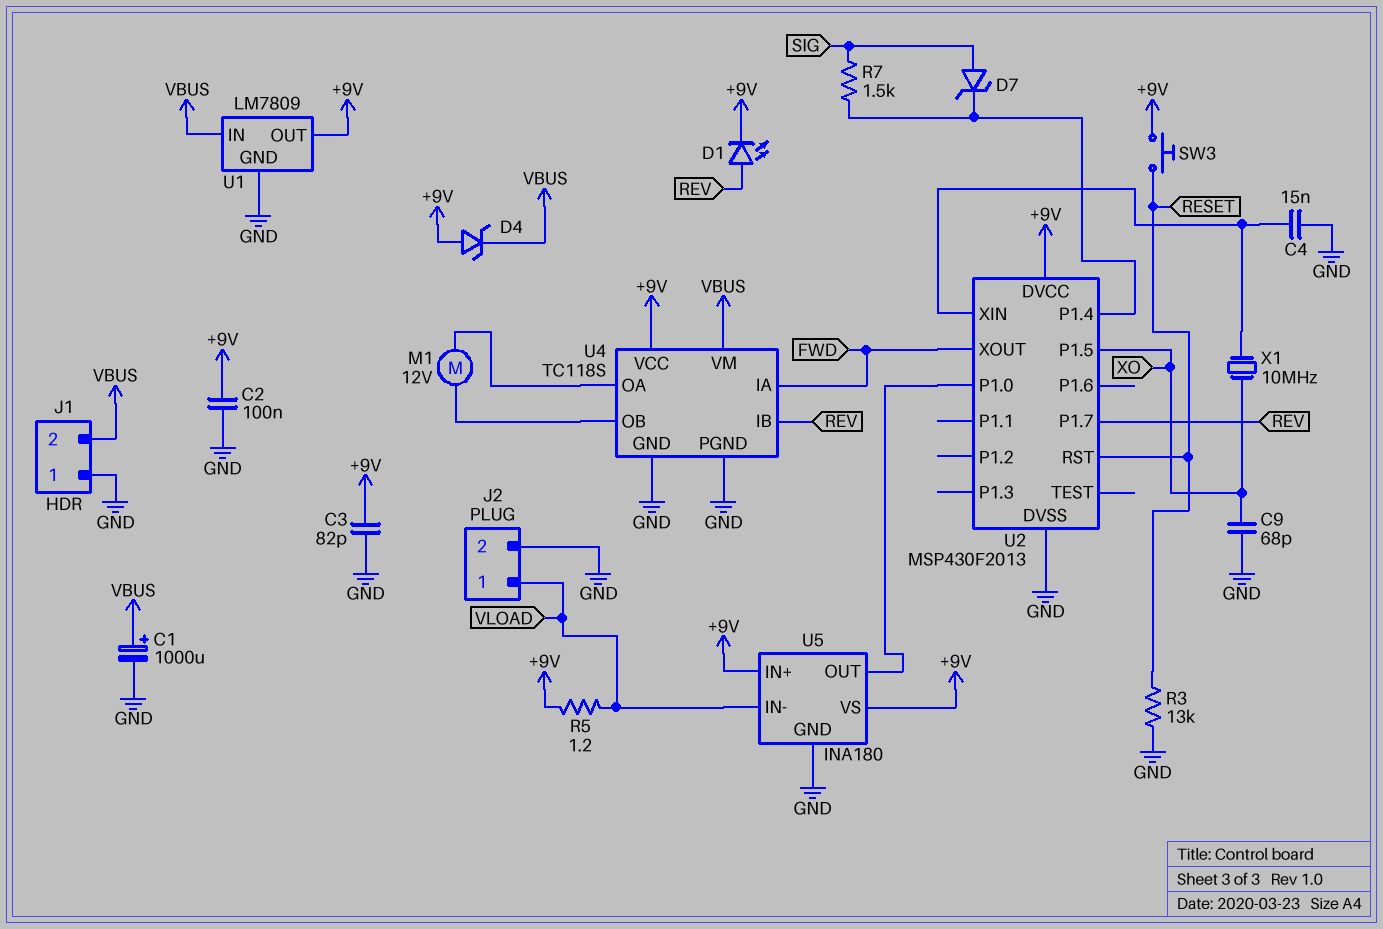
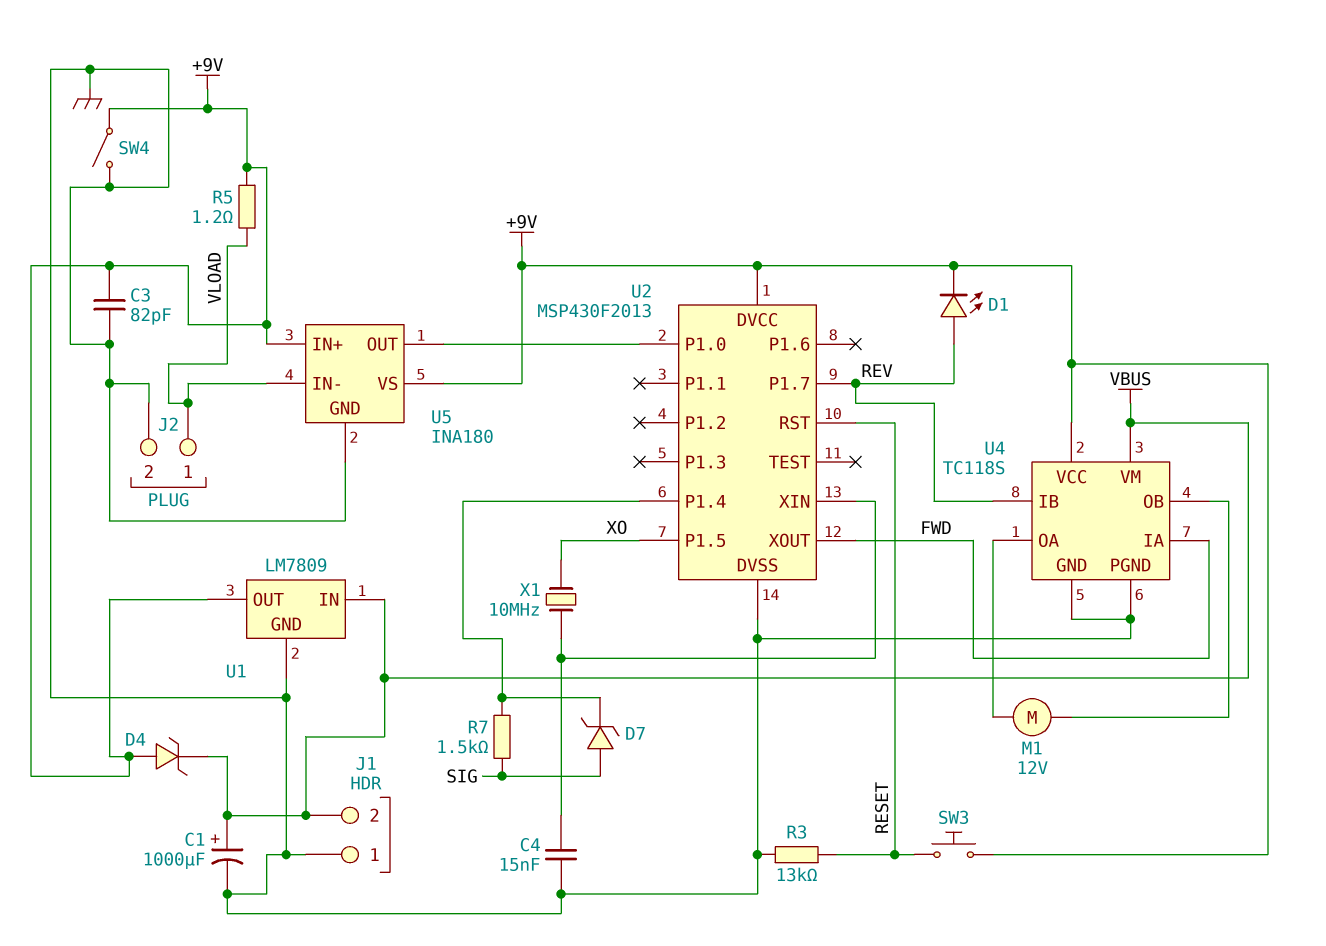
C2: 100nF (+9V, GND) -> none
C9: 68pF (GND, XO) -> none
SW4: none -> switch (+9V, GND)

